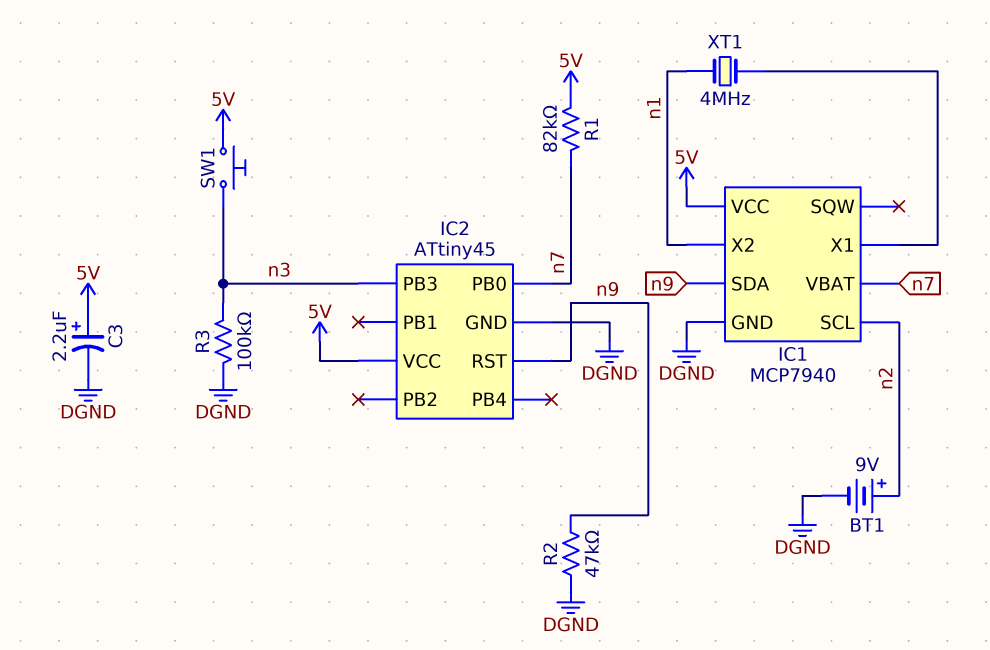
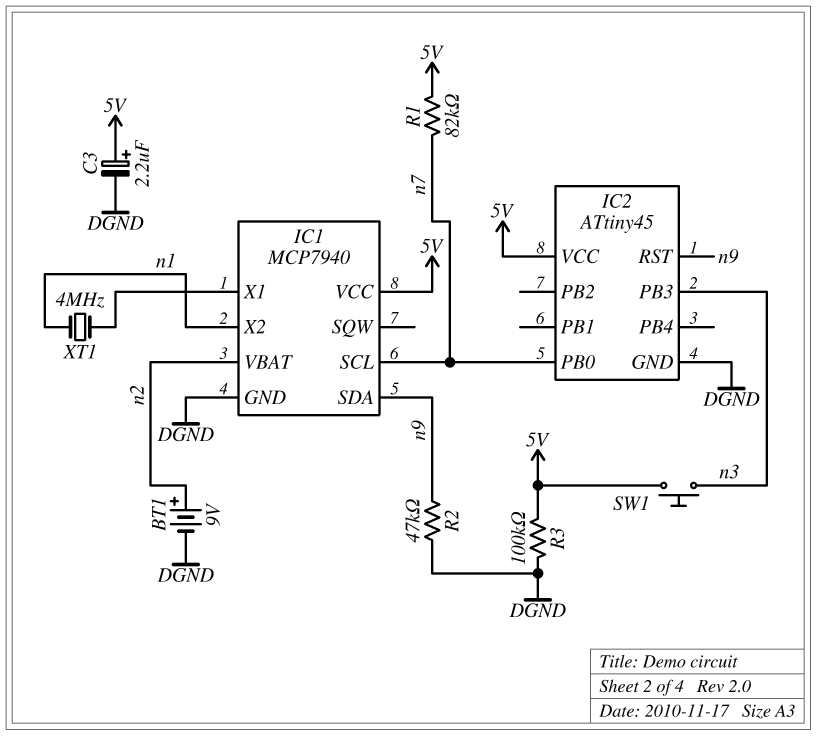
IC1 pin SCL: n2 -> n7
IC1 pin VBAT: n7 -> n2
R3: 100k (DGND, n3) -> 100k (5V, DGND)

